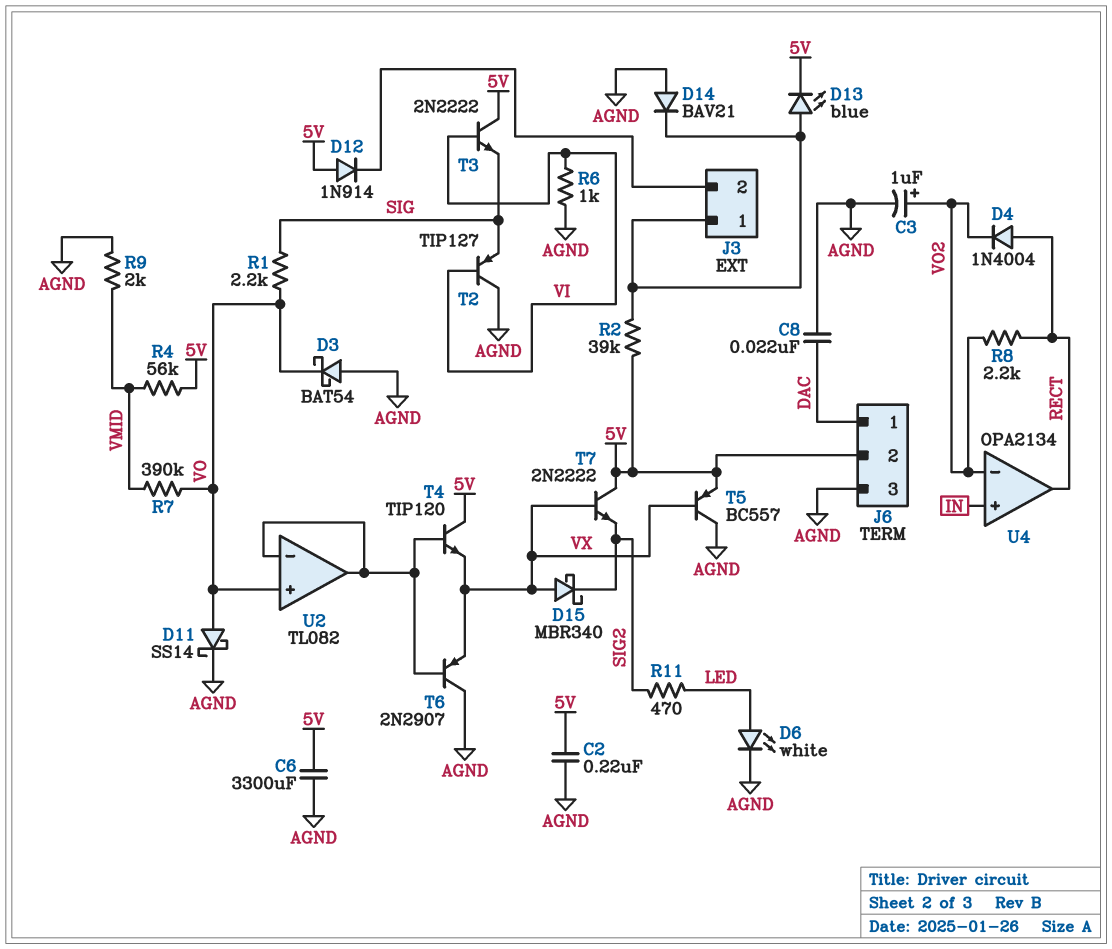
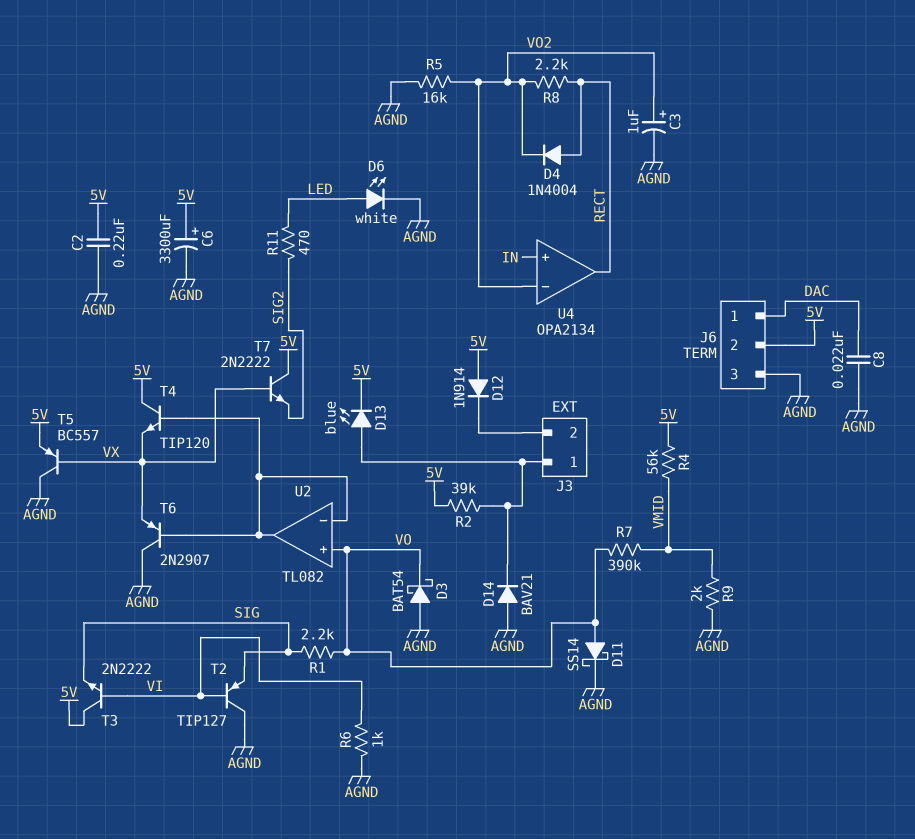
C6: 3300uF (5V, AGND) -> 3300uF (plus 5V, minus AGND)
D15: schottky MBR340 (A VX, K SIG2) -> none
R5: none -> 16k (AGND, VO2)

